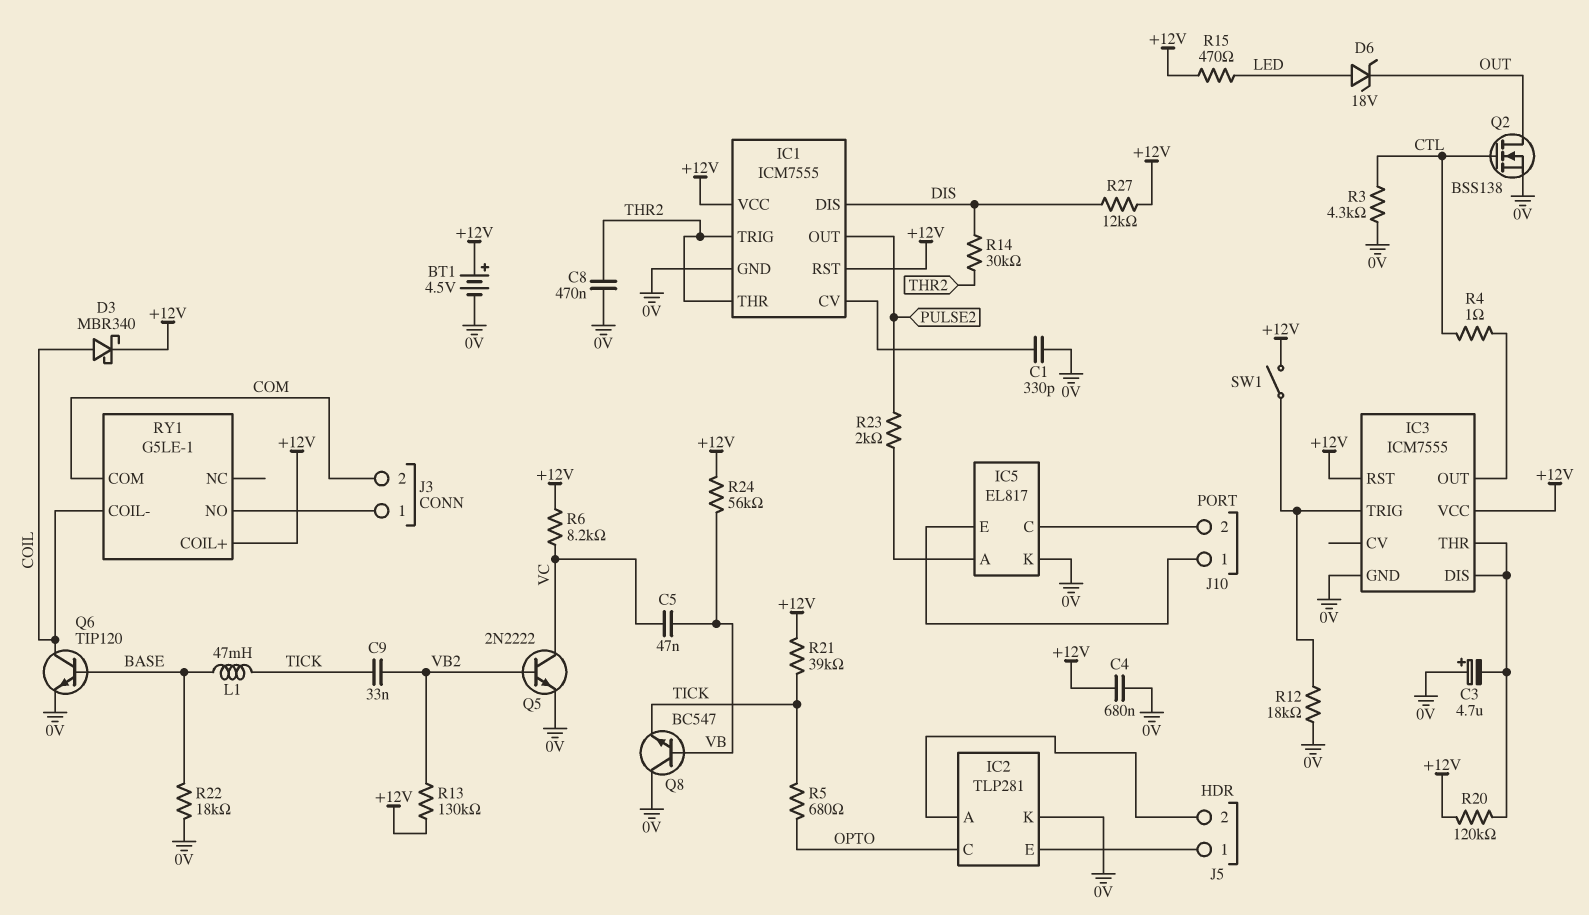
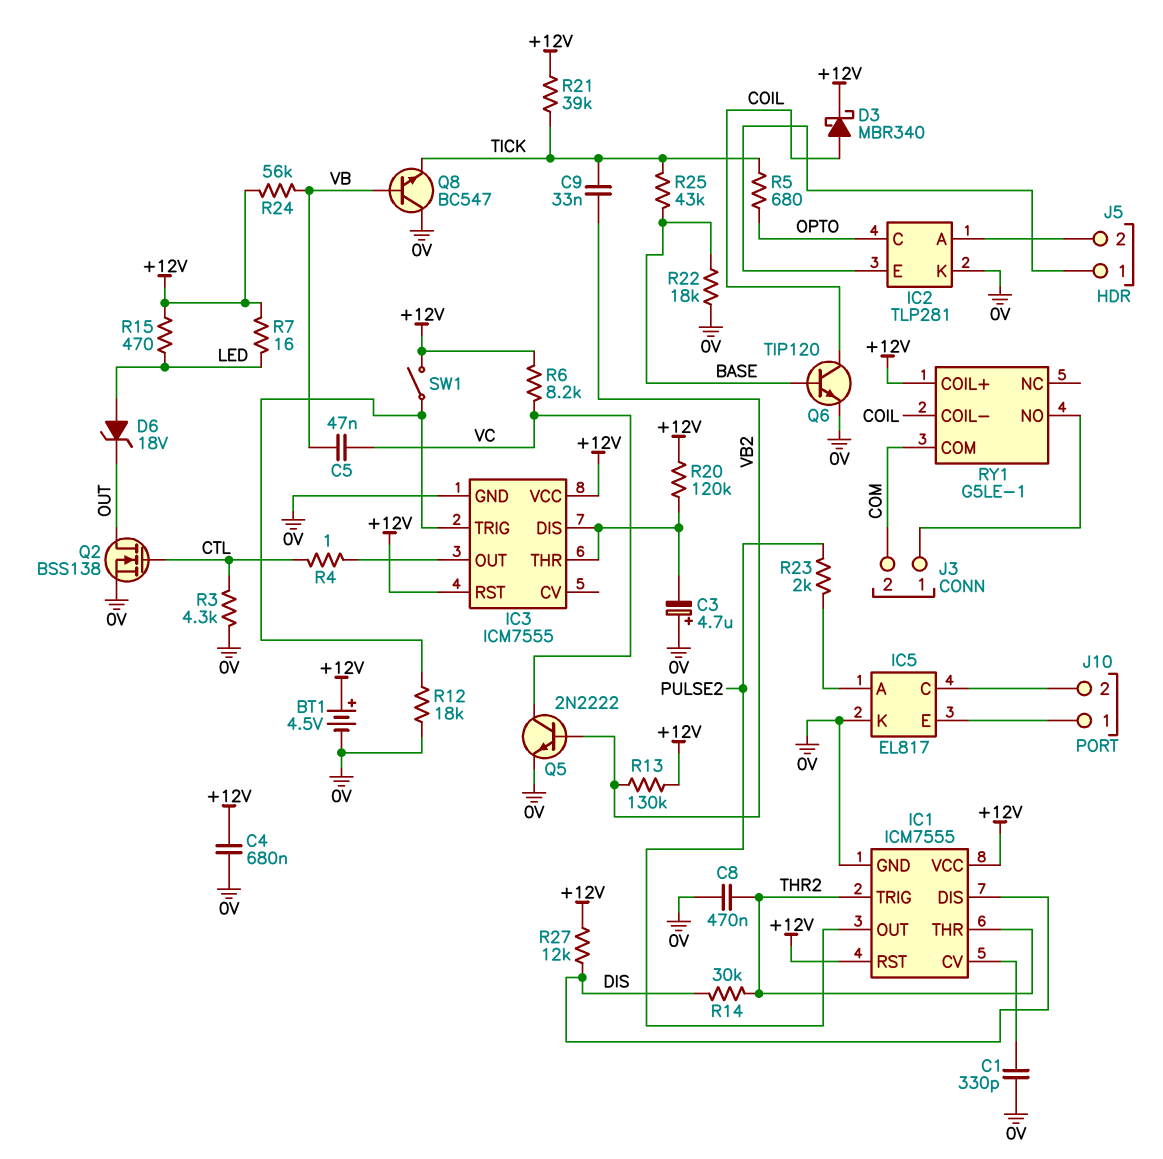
L1: 47mH (BASE, TICK) -> none
R7: none -> 16 (+12V, LED)
R25: none -> 43k (BASE, TICK)

